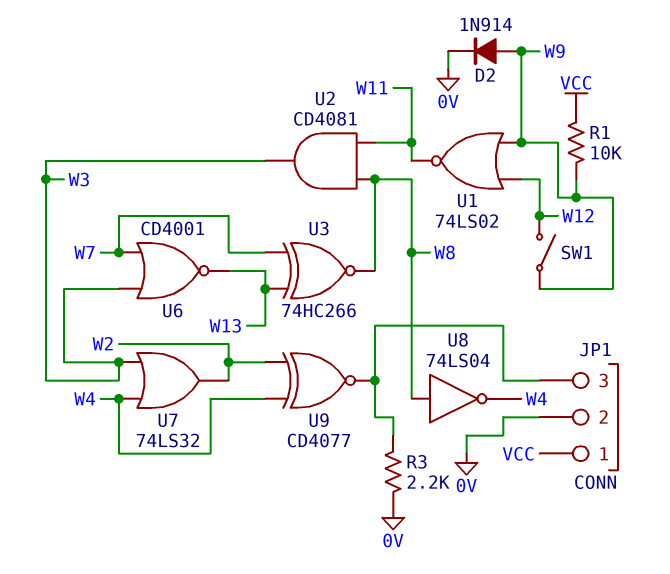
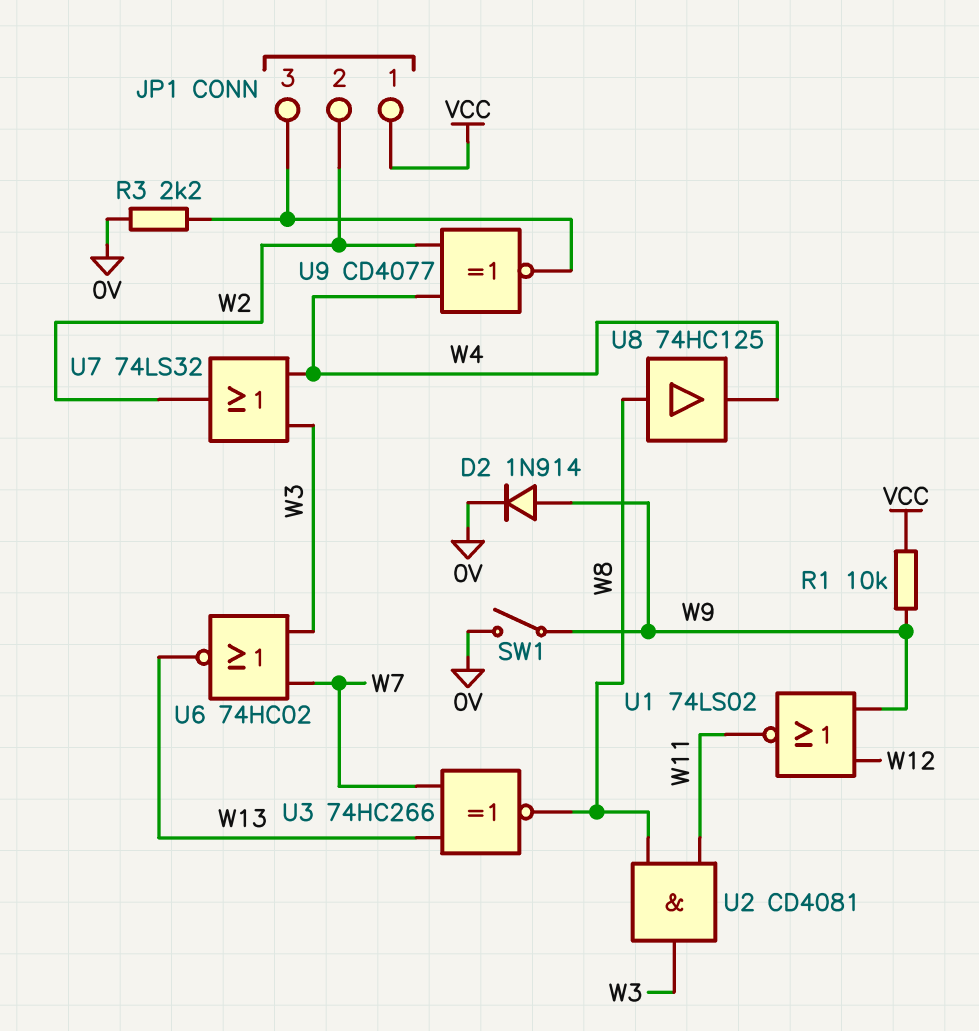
JP1 pin 2: 0V -> W2
SW1: switch (W9, W12) -> switch (0V, W9)
U6: NOR CD4001 (in W3, in W7, out W13) -> NOR 74HC02 (in W3, in W7, out W13)
U8: NOT 74LS04 (in W8, out W4) -> buffer 74HC125 (in W8, out W4)

